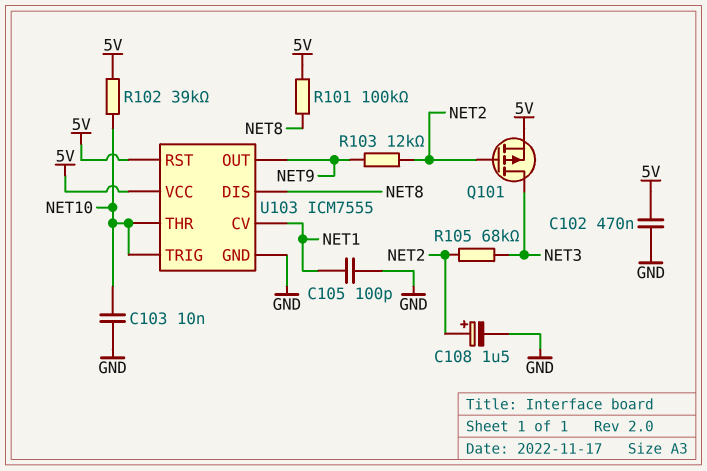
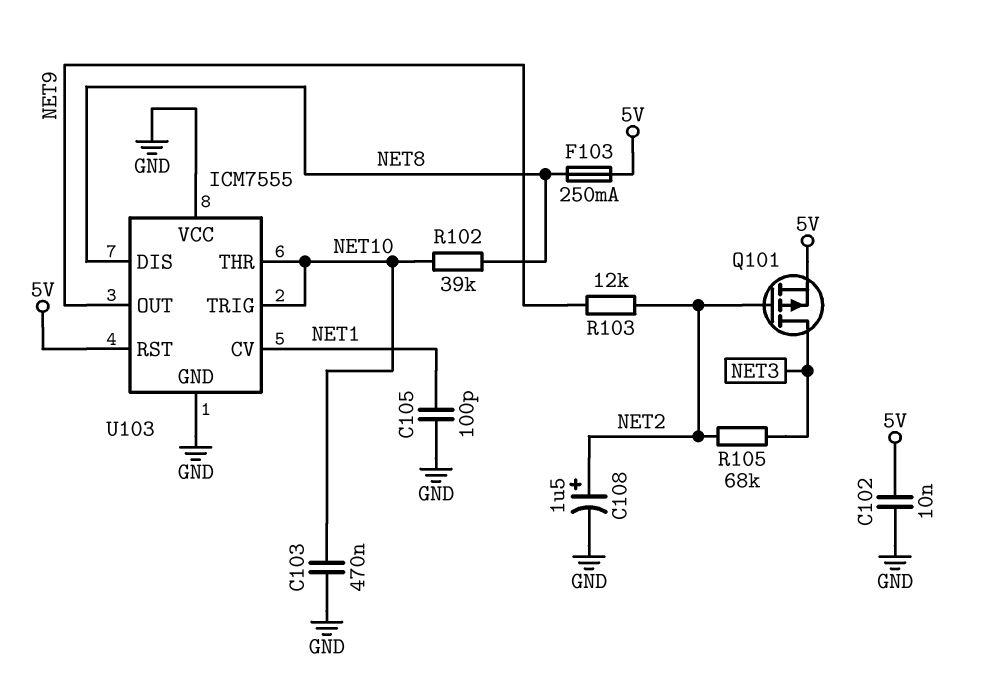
C102: 470nF (5V, GND) -> 10nF (5V, GND)
C103: 10nF (GND, NET10) -> 470nF (GND, NET10)
F103: none -> 250mA (5V, NET8)
R101: 100k (5V, NET8) -> none
R102: 39k (5V, NET10) -> 39k (NET8, NET10)
U103 pin VCC: 5V -> GND

